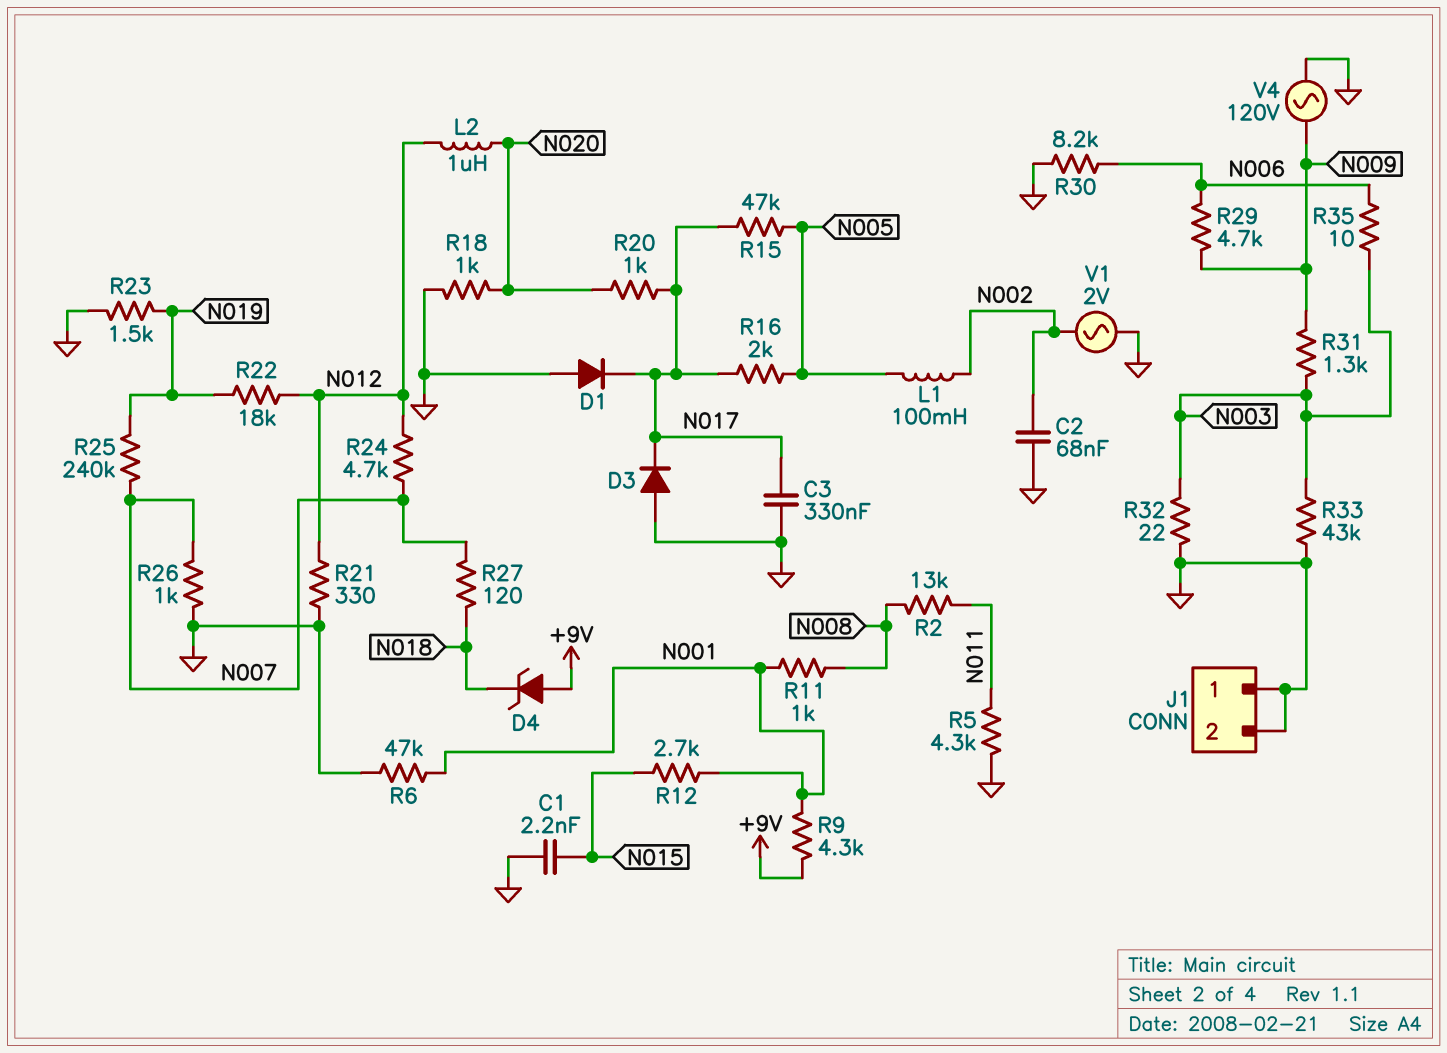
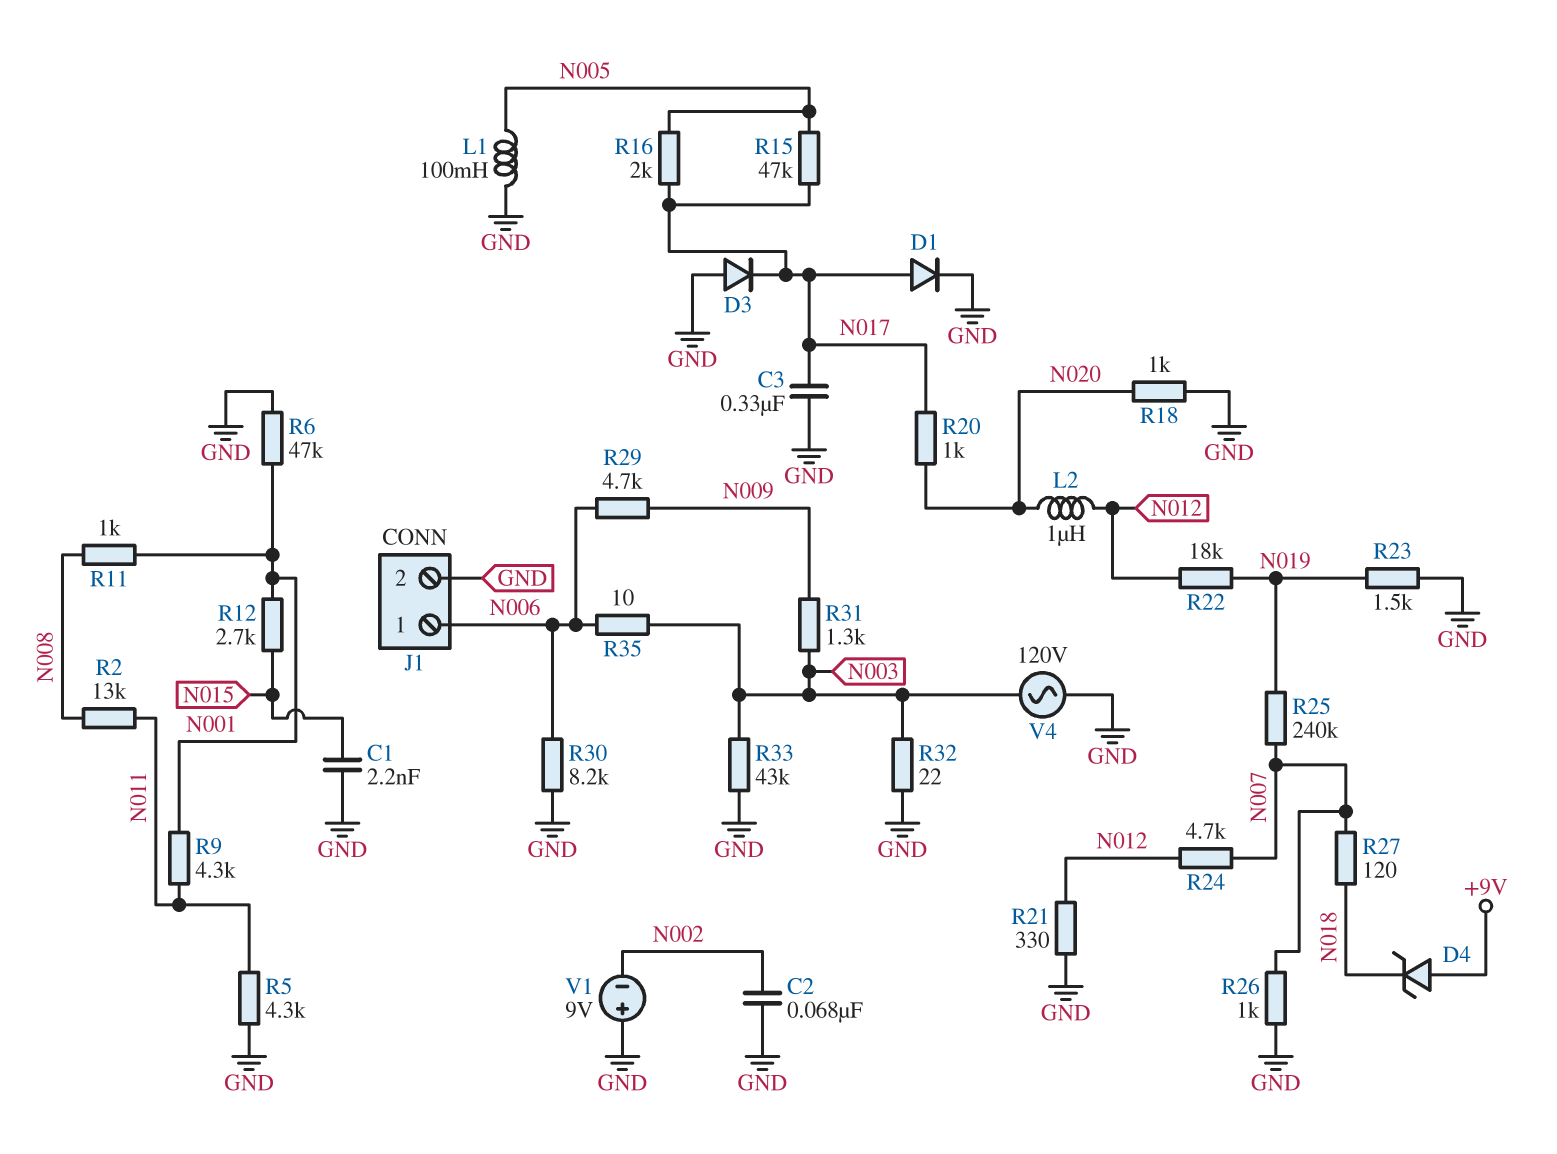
D1: diode (A GND, K N017) -> diode (A N017, K GND)
J1 pin 1: GND -> N006
L1: 100mH (N002, N005) -> 100mH (GND, N005)
R9: 4.3k (+9V, N001) -> 4.3k (N001, N011)
V1: AC 2V (GND, N002) -> 9V (plus GND, minus N002)
V4: AC 120V (GND, N009) -> AC 120V (GND, N003)

